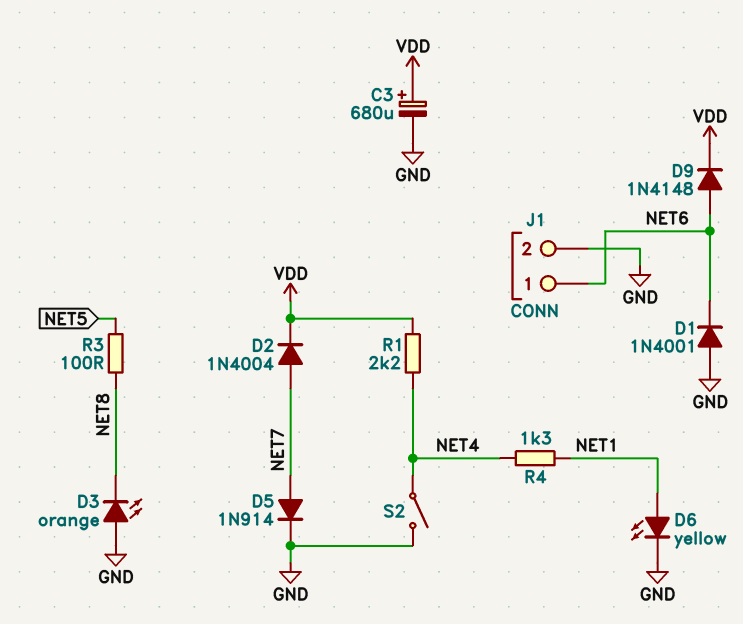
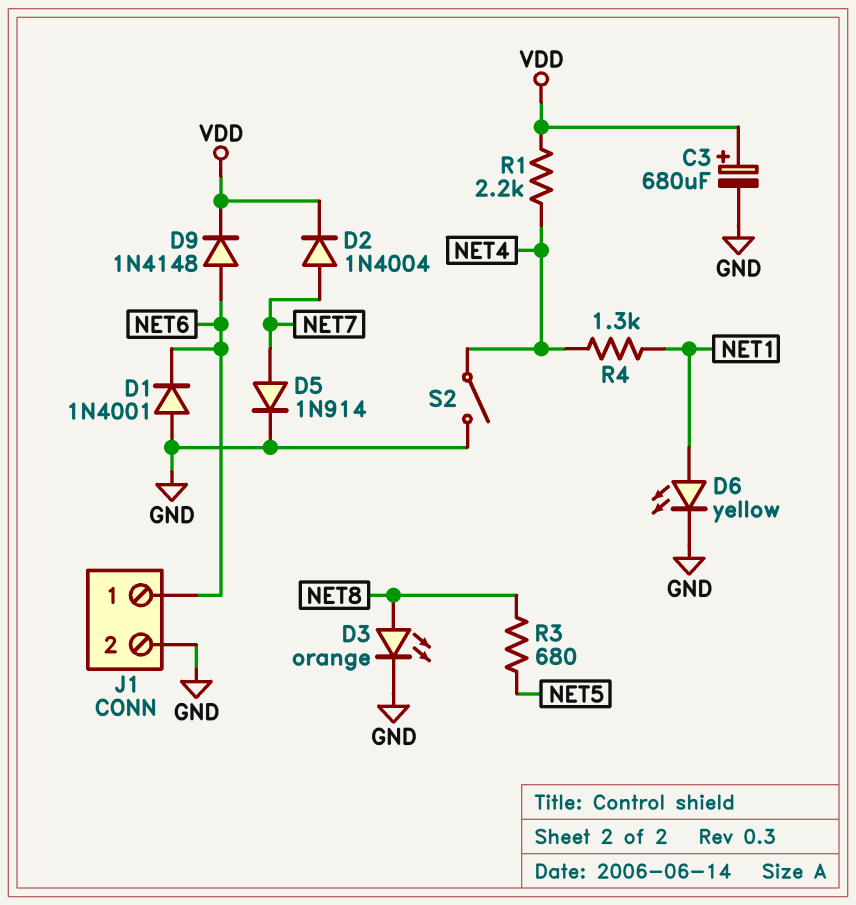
D3: LED orange (A GND, K NET8) -> LED orange (A NET8, K GND)
R3: 100 (NET5, NET8) -> 680 (NET5, NET8)

